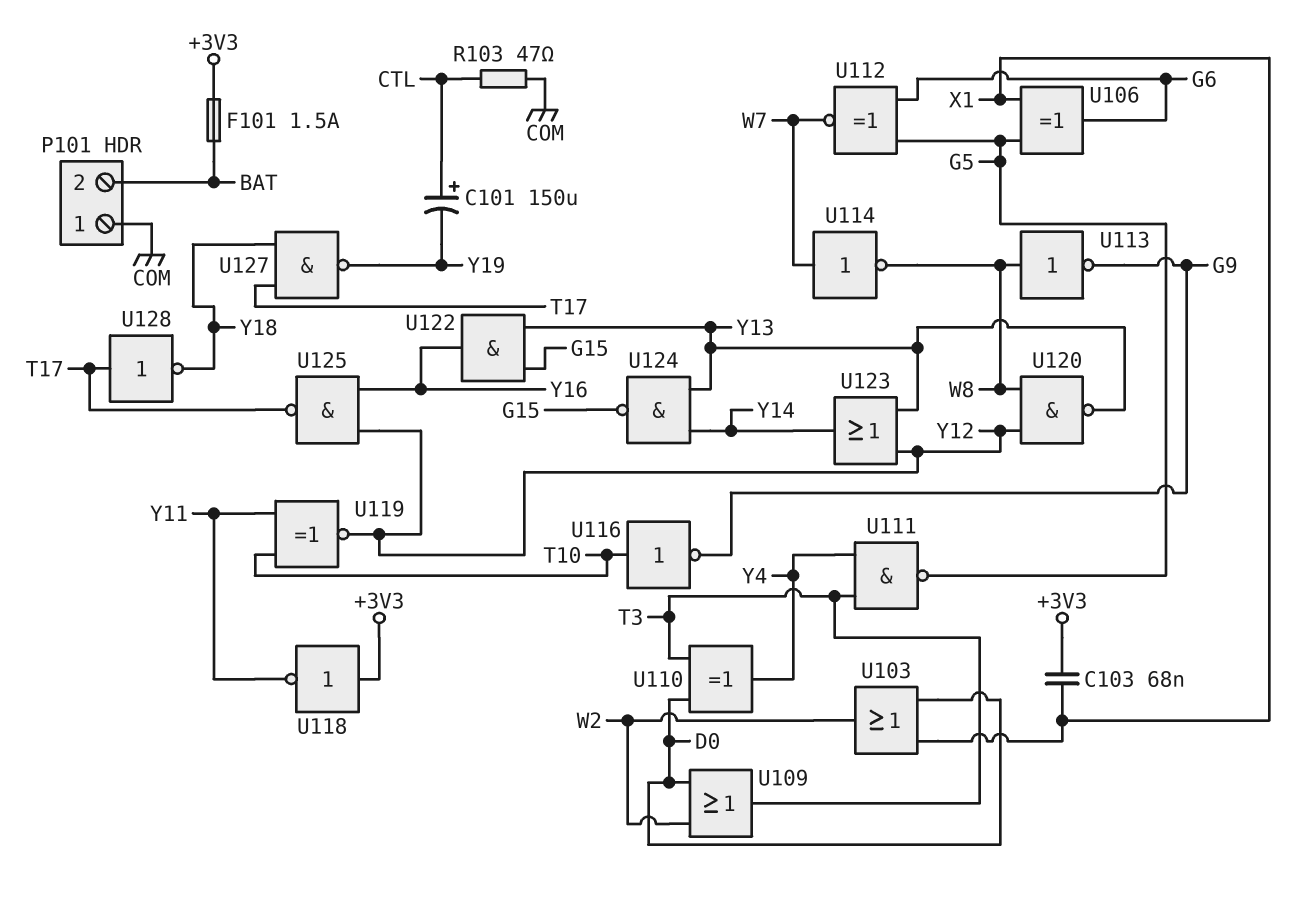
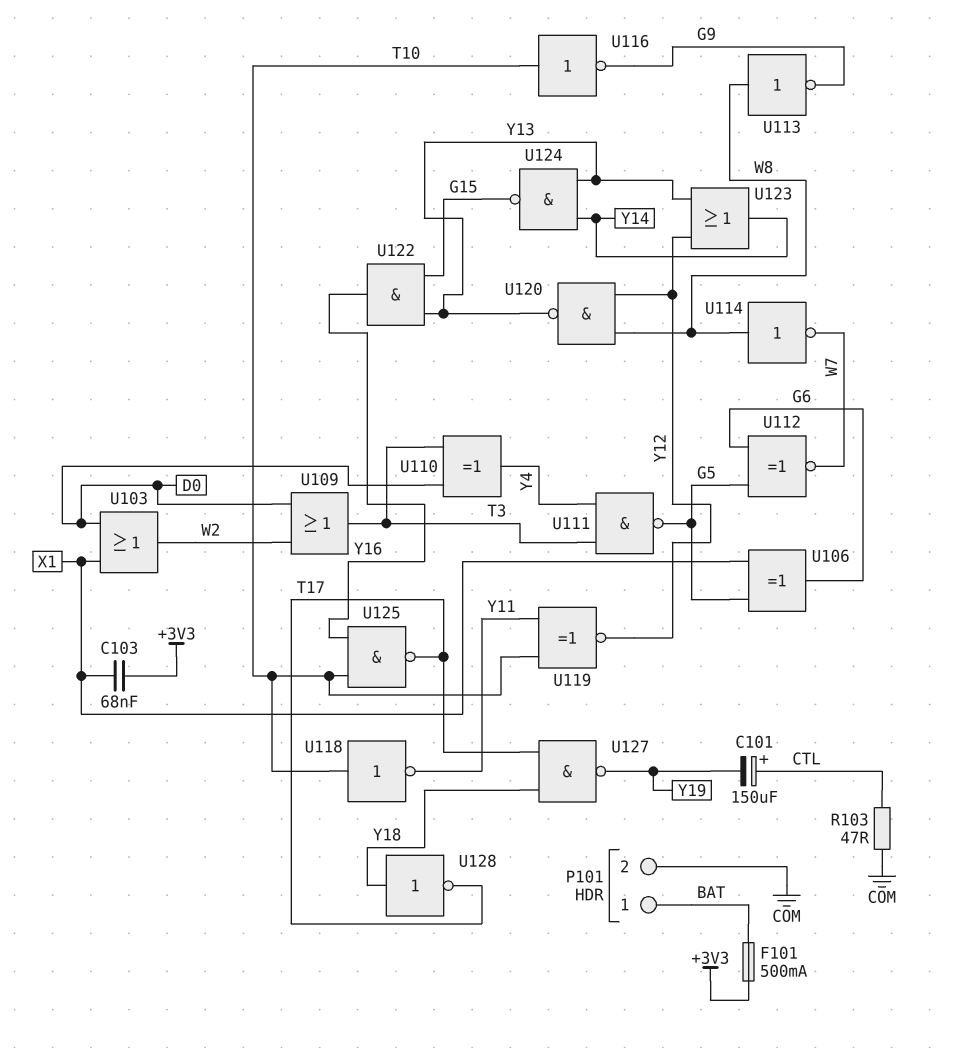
F101: 1.5A (+3V3, BAT) -> 500mA (+3V3, BAT)
P101 pin 1: COM -> BAT
P101 pin 2: BAT -> COM
U114: NOT (in W7, out W8) -> NOT (in W8, out W7)
U118: NOT (in +3V3, out Y11) -> NOT (in T10, out Y11)
U125: NAND (in Y12, in Y16, out T17) -> NAND (in T10, in Y16, out T17)
U128: NOT (in T17, out Y18) -> NOT (in Y18, out T17)

